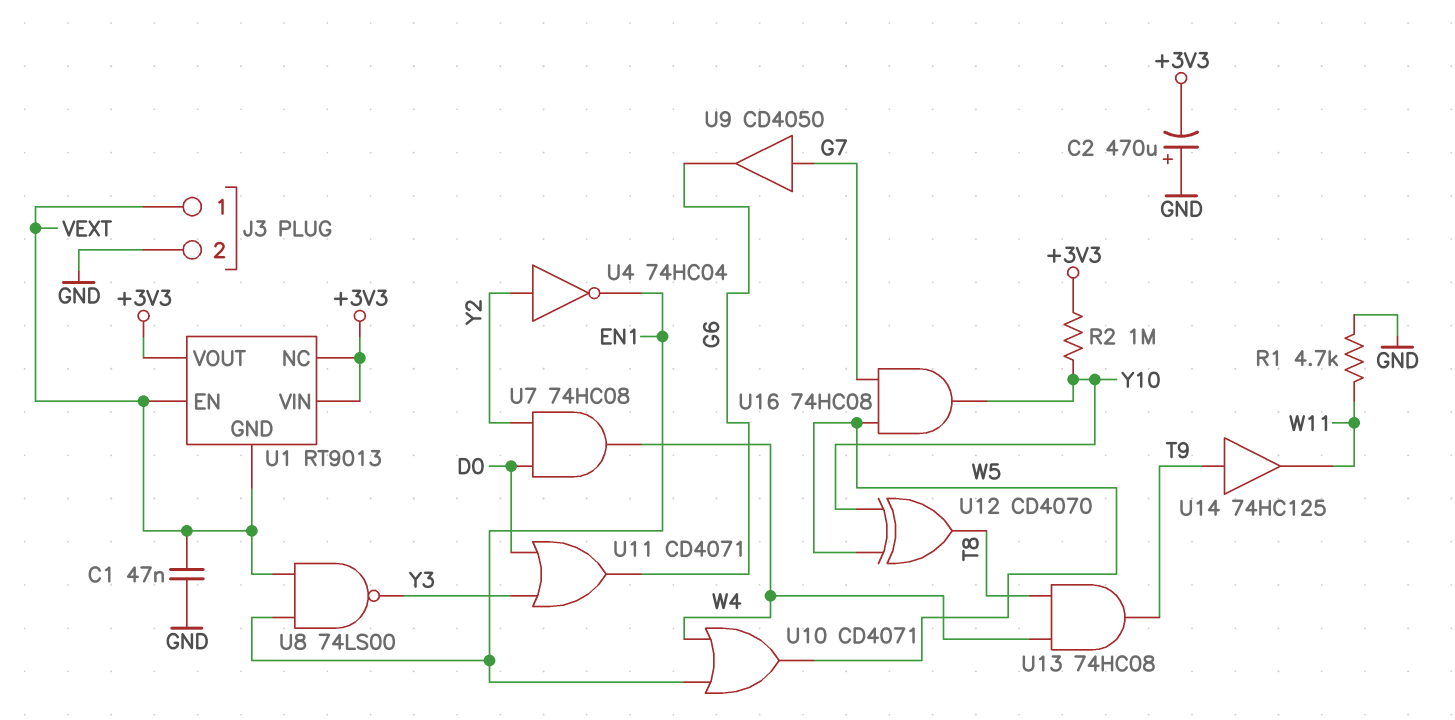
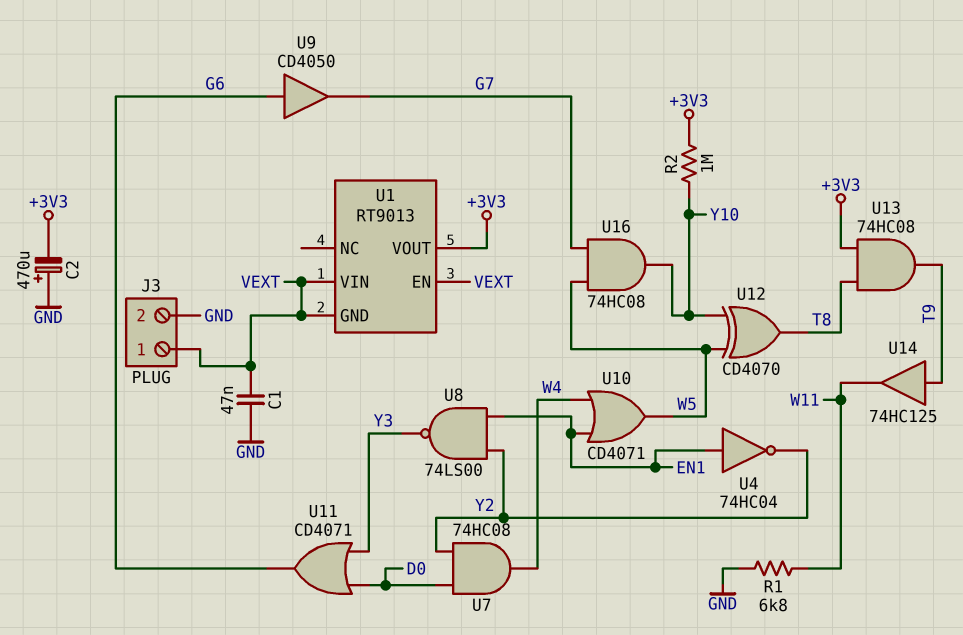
R1: 4.7k (GND, W11) -> 6.8k (GND, W11)
U1 pin NC: +3V3 -> none
U1 pin VIN: +3V3 -> VEXT
U4: NOT 74HC04 (in Y2, out EN1) -> NOT 74HC04 (in EN1, out Y2)
U8: NAND 74LS00 (in EN1, in VEXT, out Y3) -> NAND 74LS00 (in EN1, in Y2, out Y3)
U9: buffer CD4050 (in G7, out G6) -> buffer CD4050 (in G6, out G7)
U13: AND 74HC08 (in T8, in W4, out T9) -> AND 74HC08 (in +3V3, in T8, out T9)

